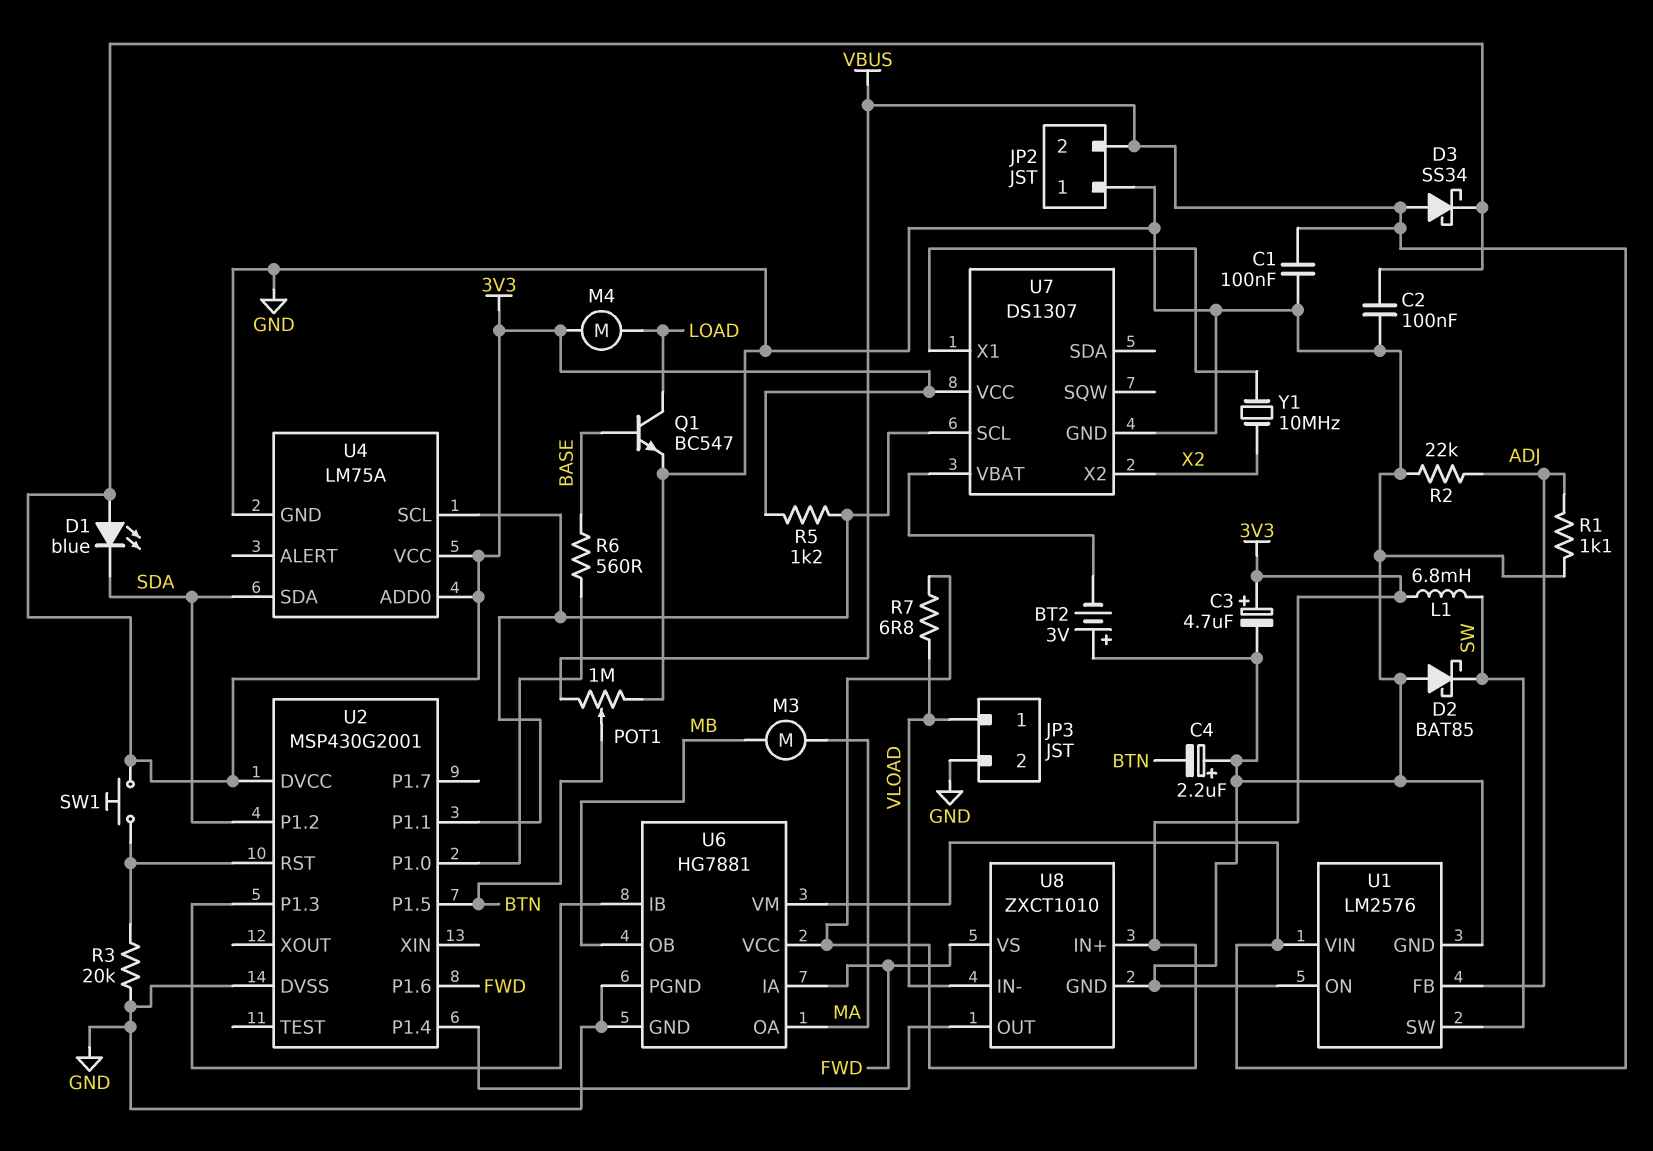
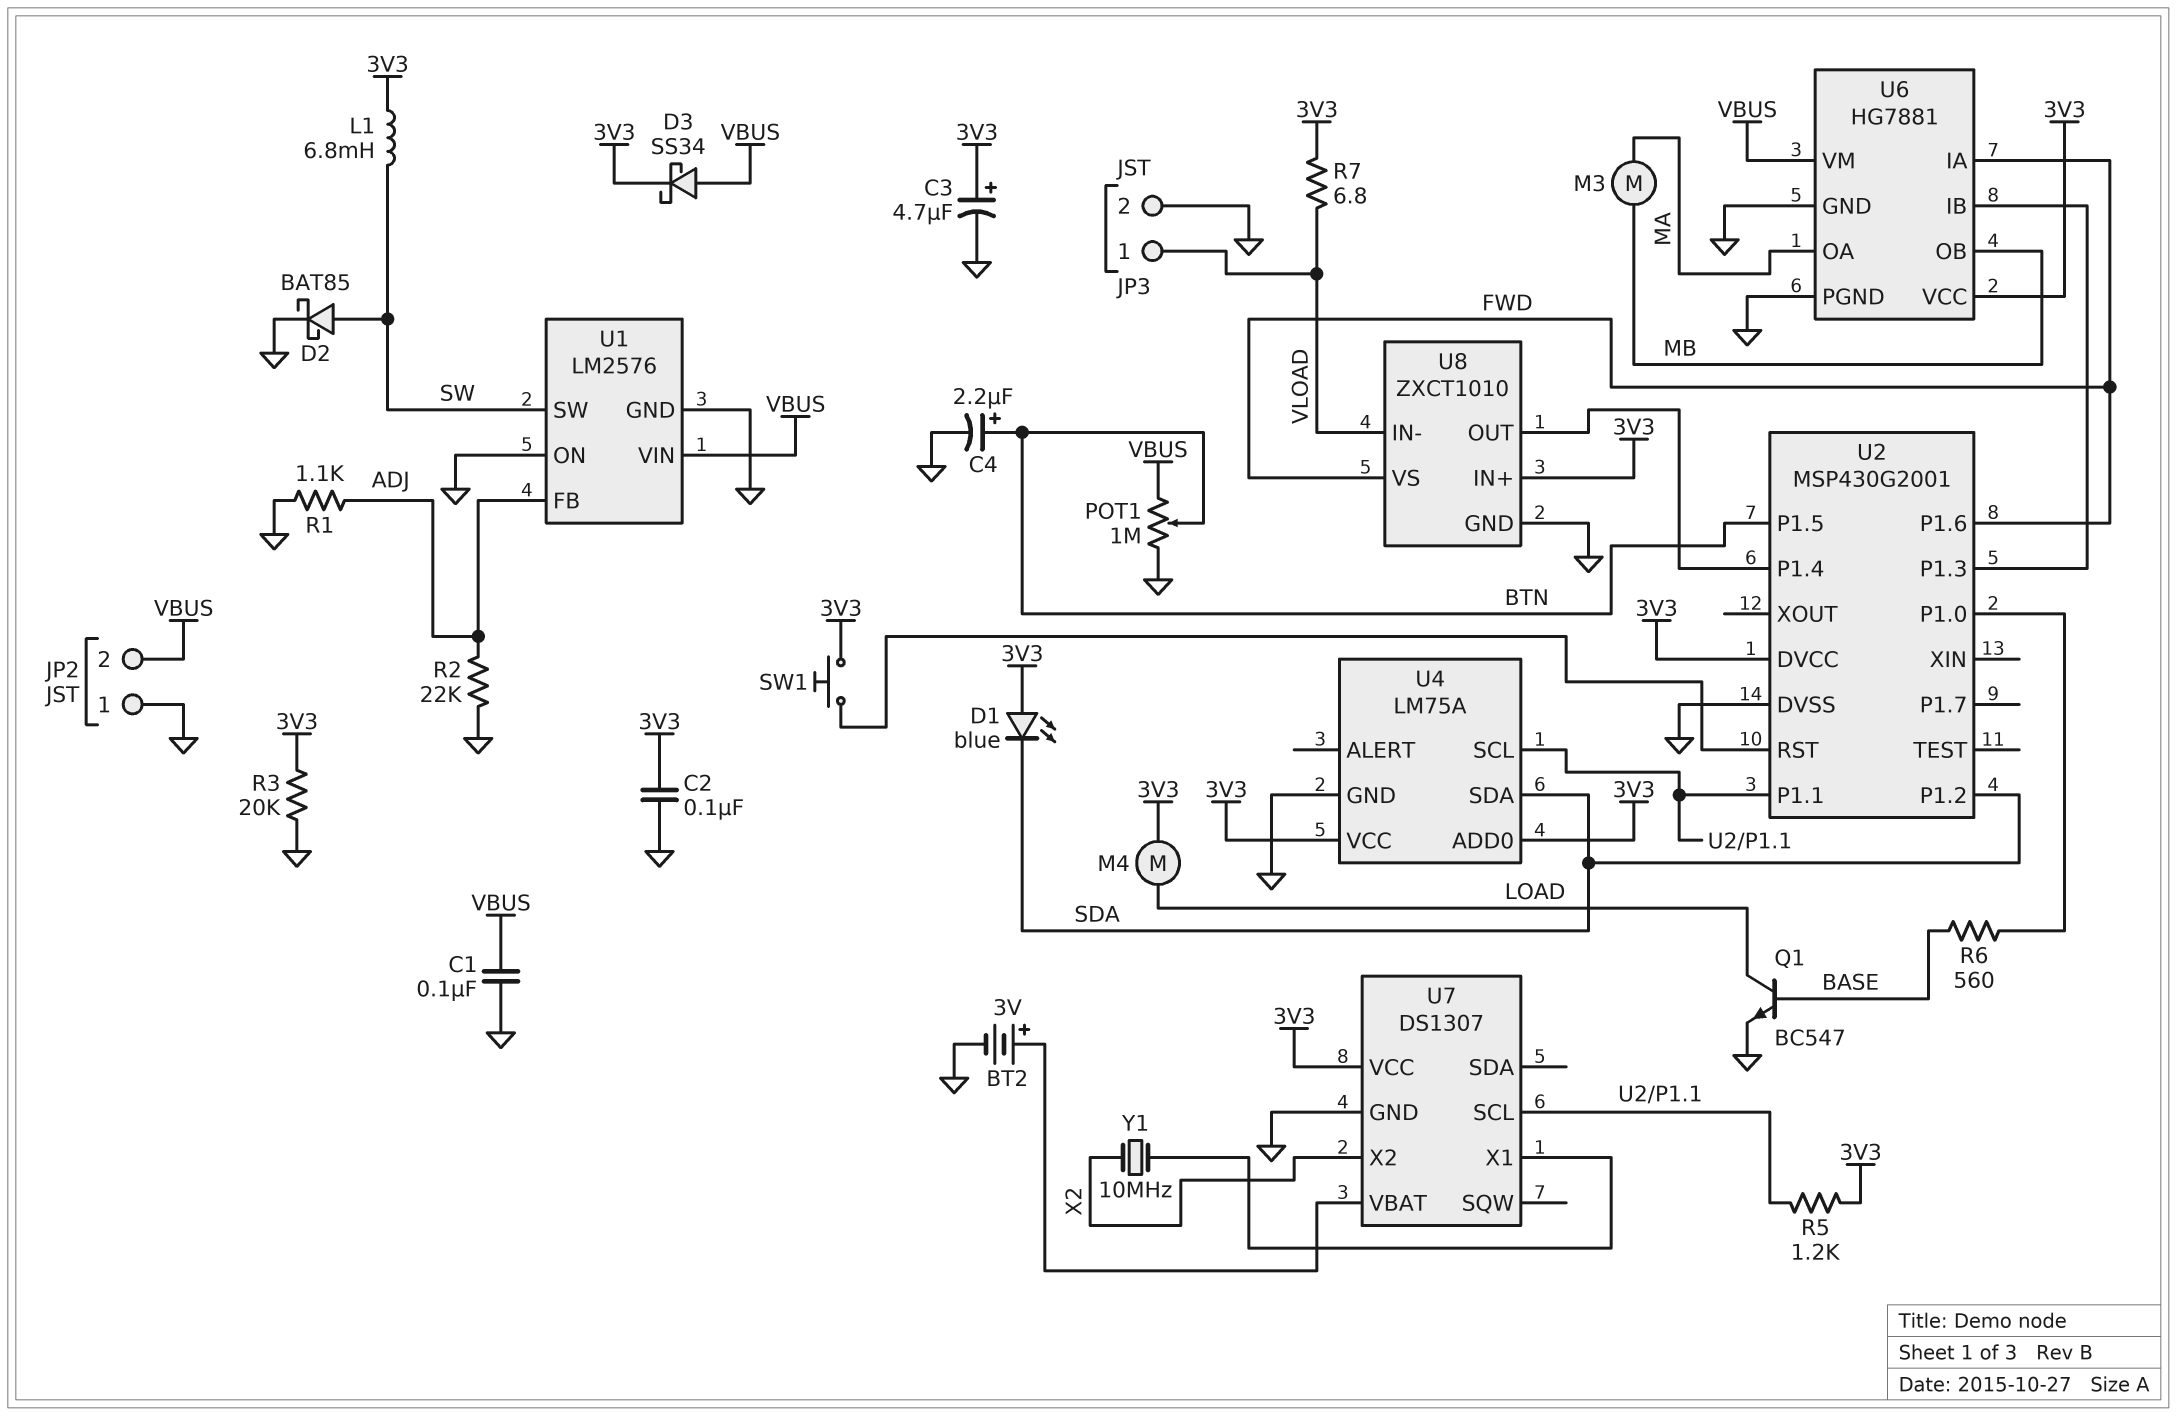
BT2: 3V (plus GND, minus U7/VBAT) -> 3V (plus U7/VBAT, minus GND)
C4: 2.2uF (plus GND, minus BTN) -> 2.2uF (plus BTN, minus GND)
D2: schottky BAT85 (A GND, K SW) -> schottky BAT85 (A SW, K GND)
R3: 20k (GND, U2/RST) -> 20k (3V3, GND)

